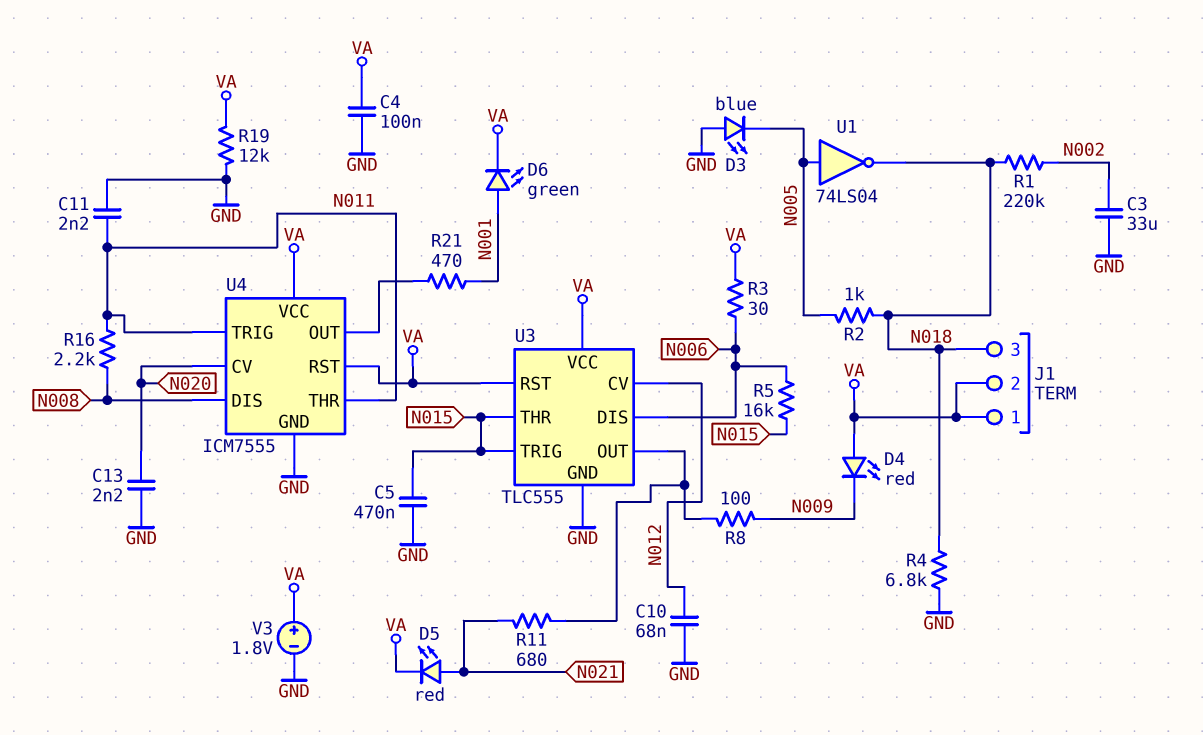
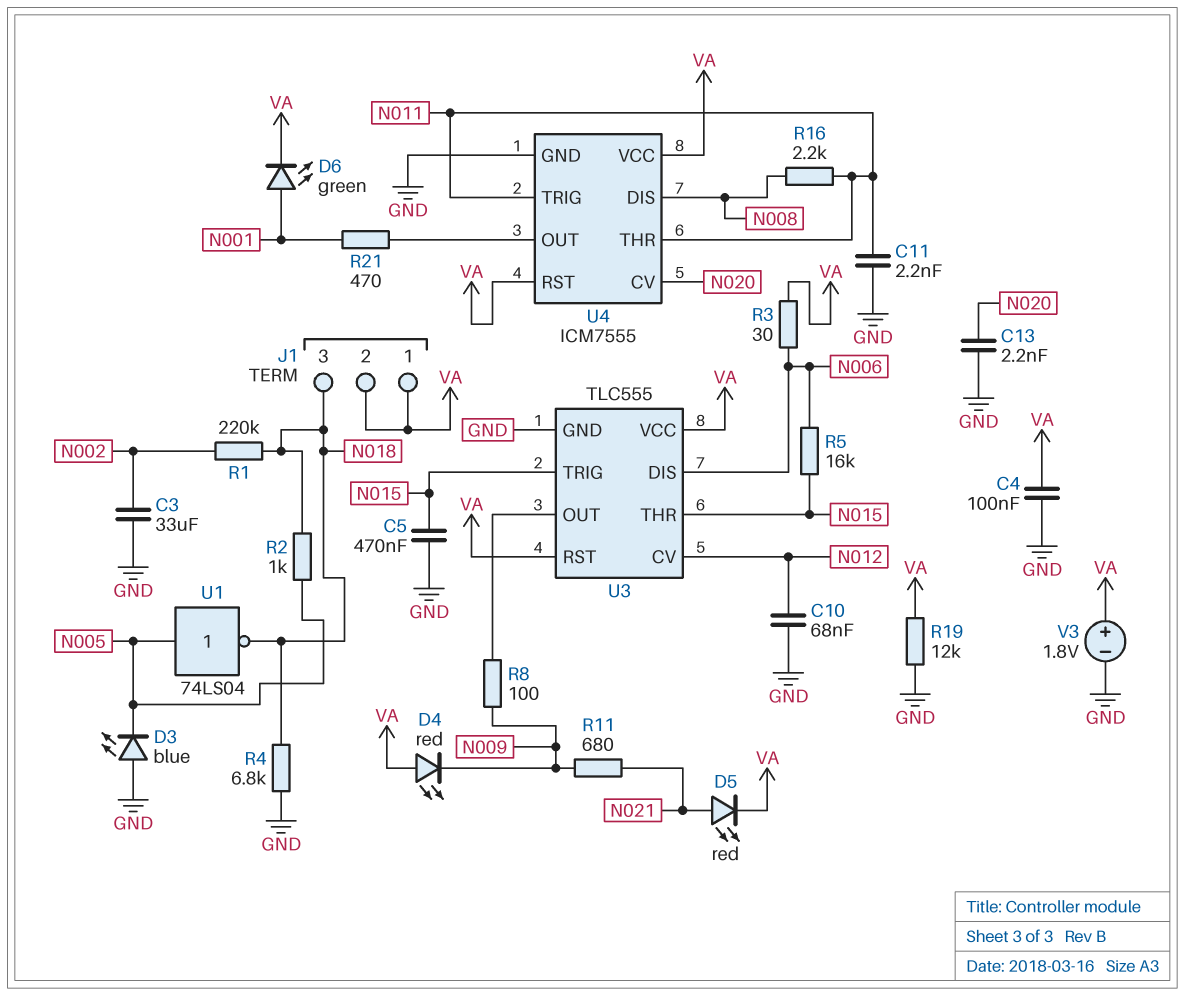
R11: 680 (N021, U3/OUT) -> 680 (N009, N021)

